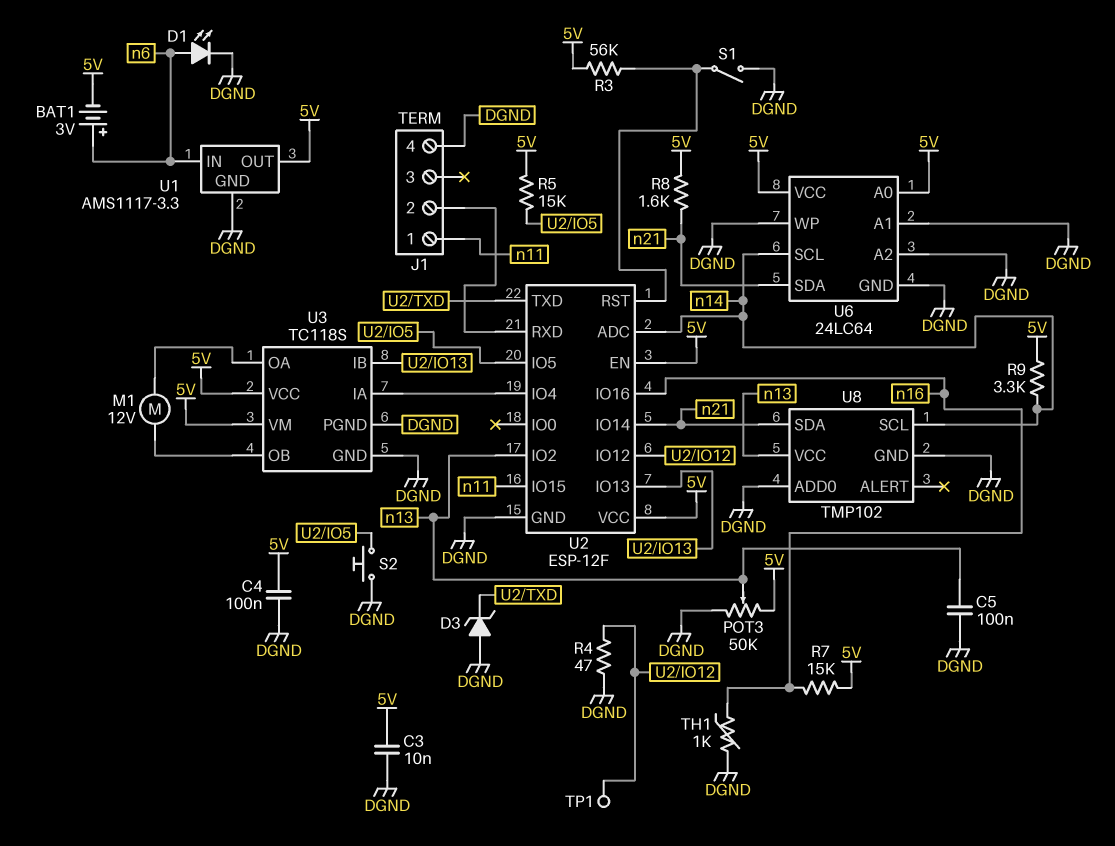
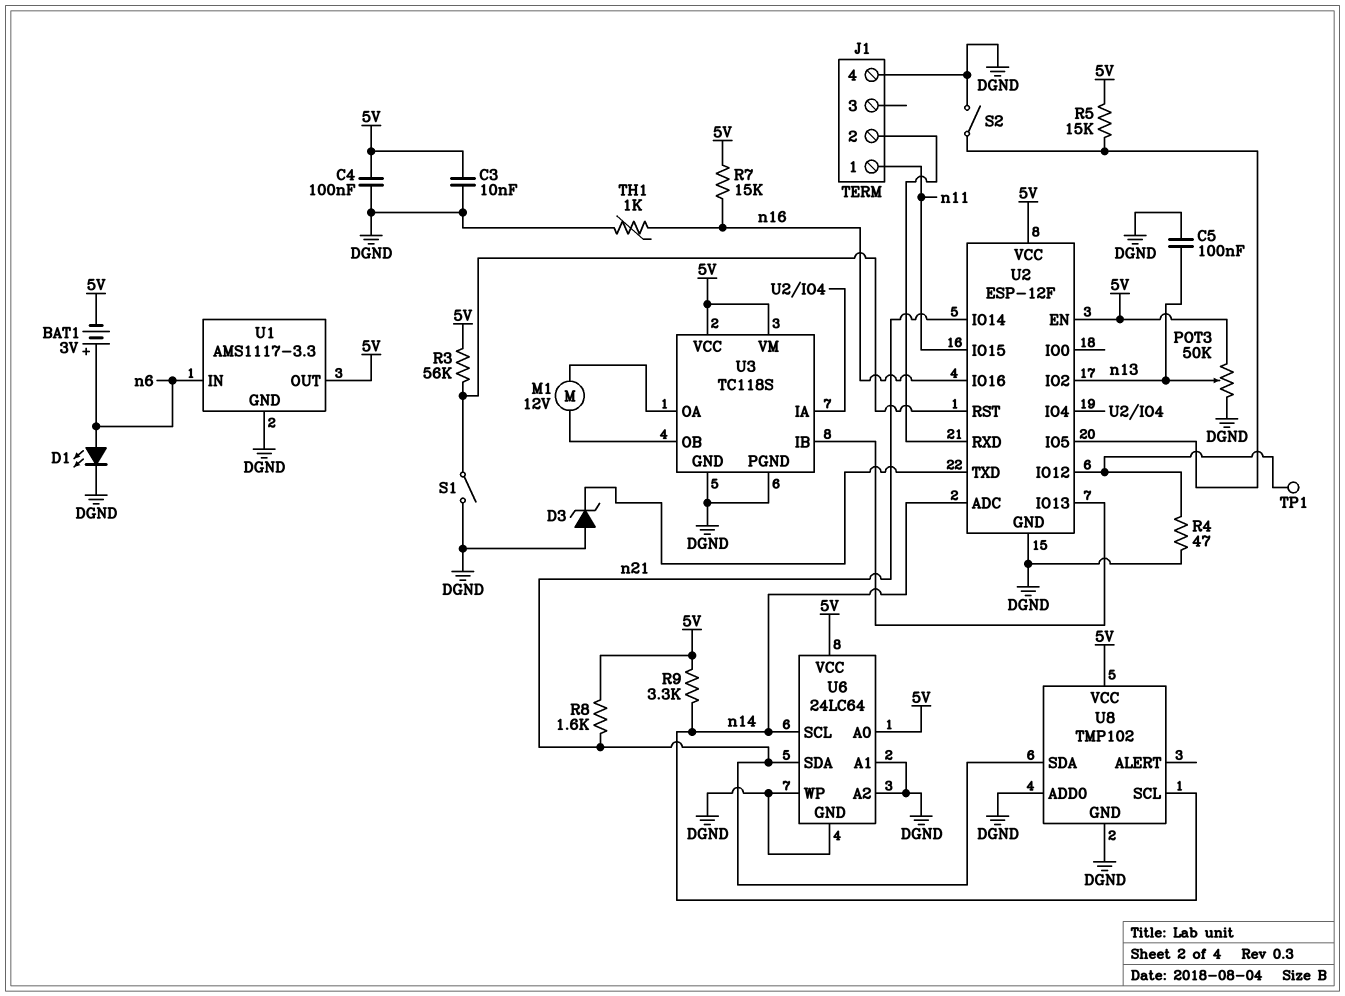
S2: button (DGND, U2/IO5) -> switch (DGND, U2/IO5)
U8 pin VCC: n13 -> 5V

